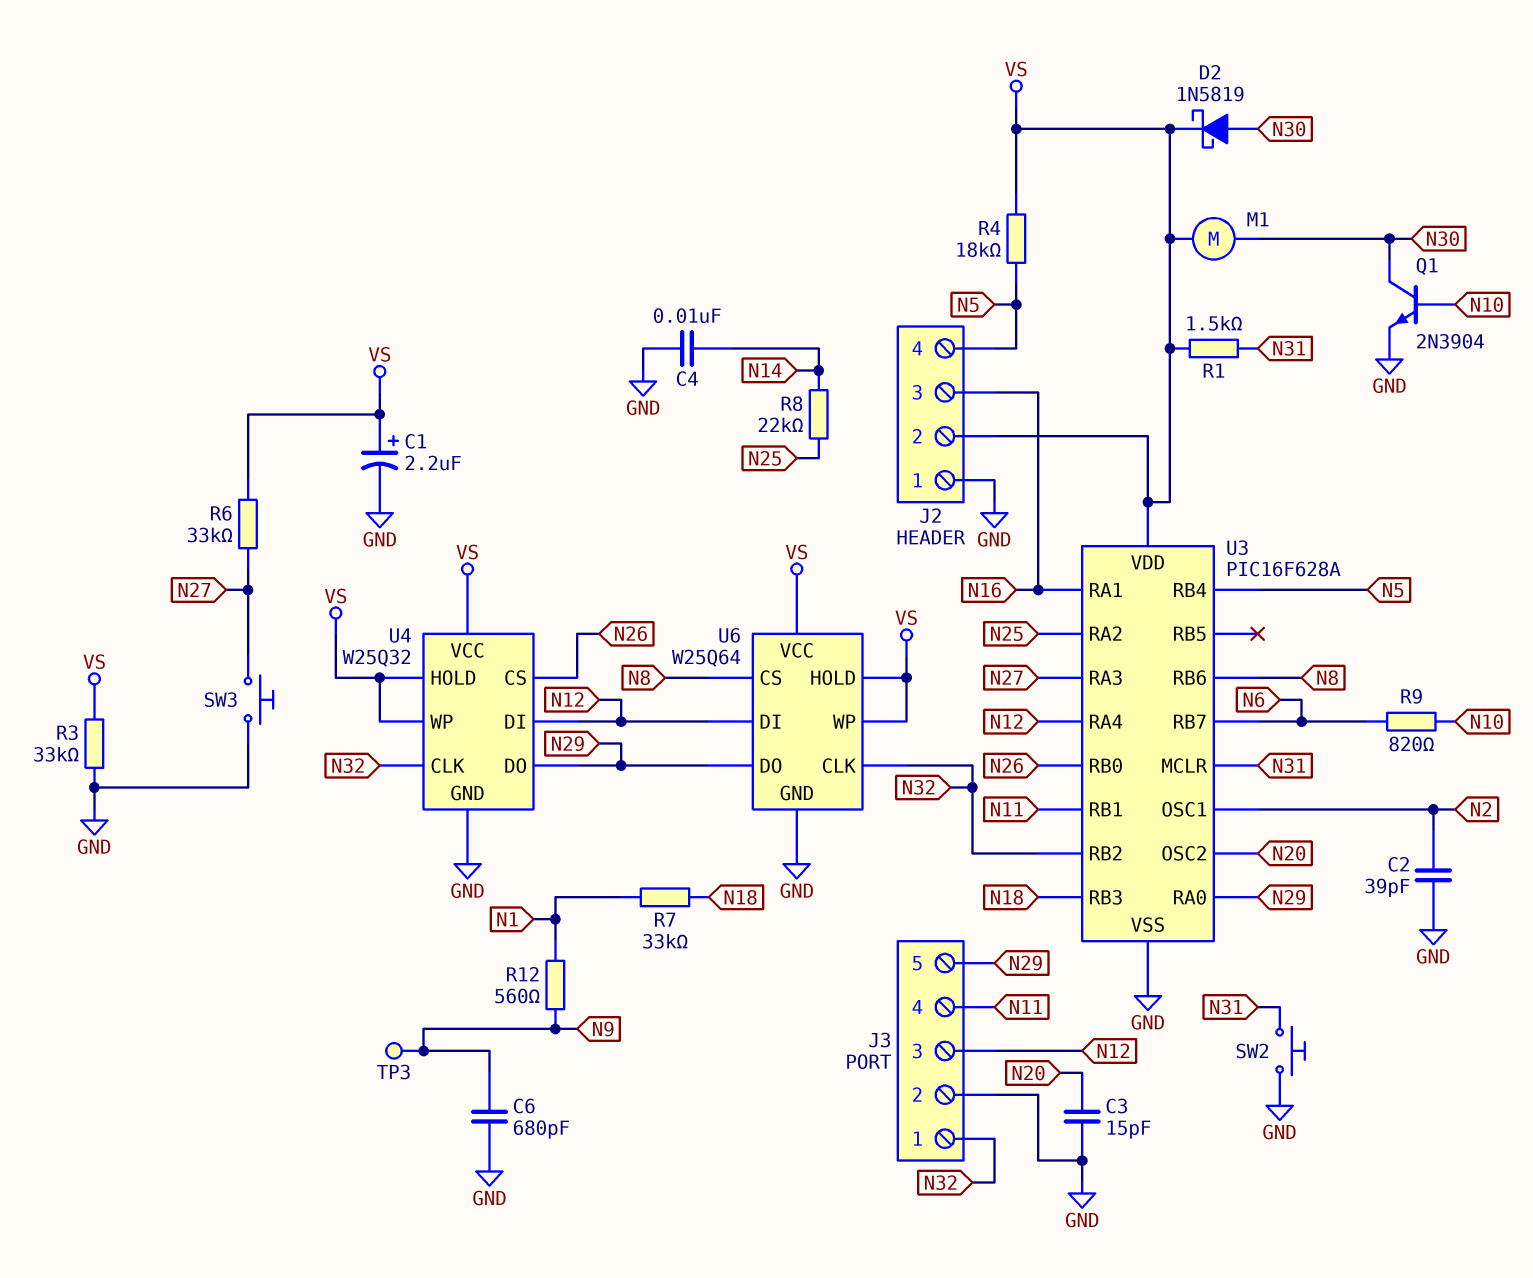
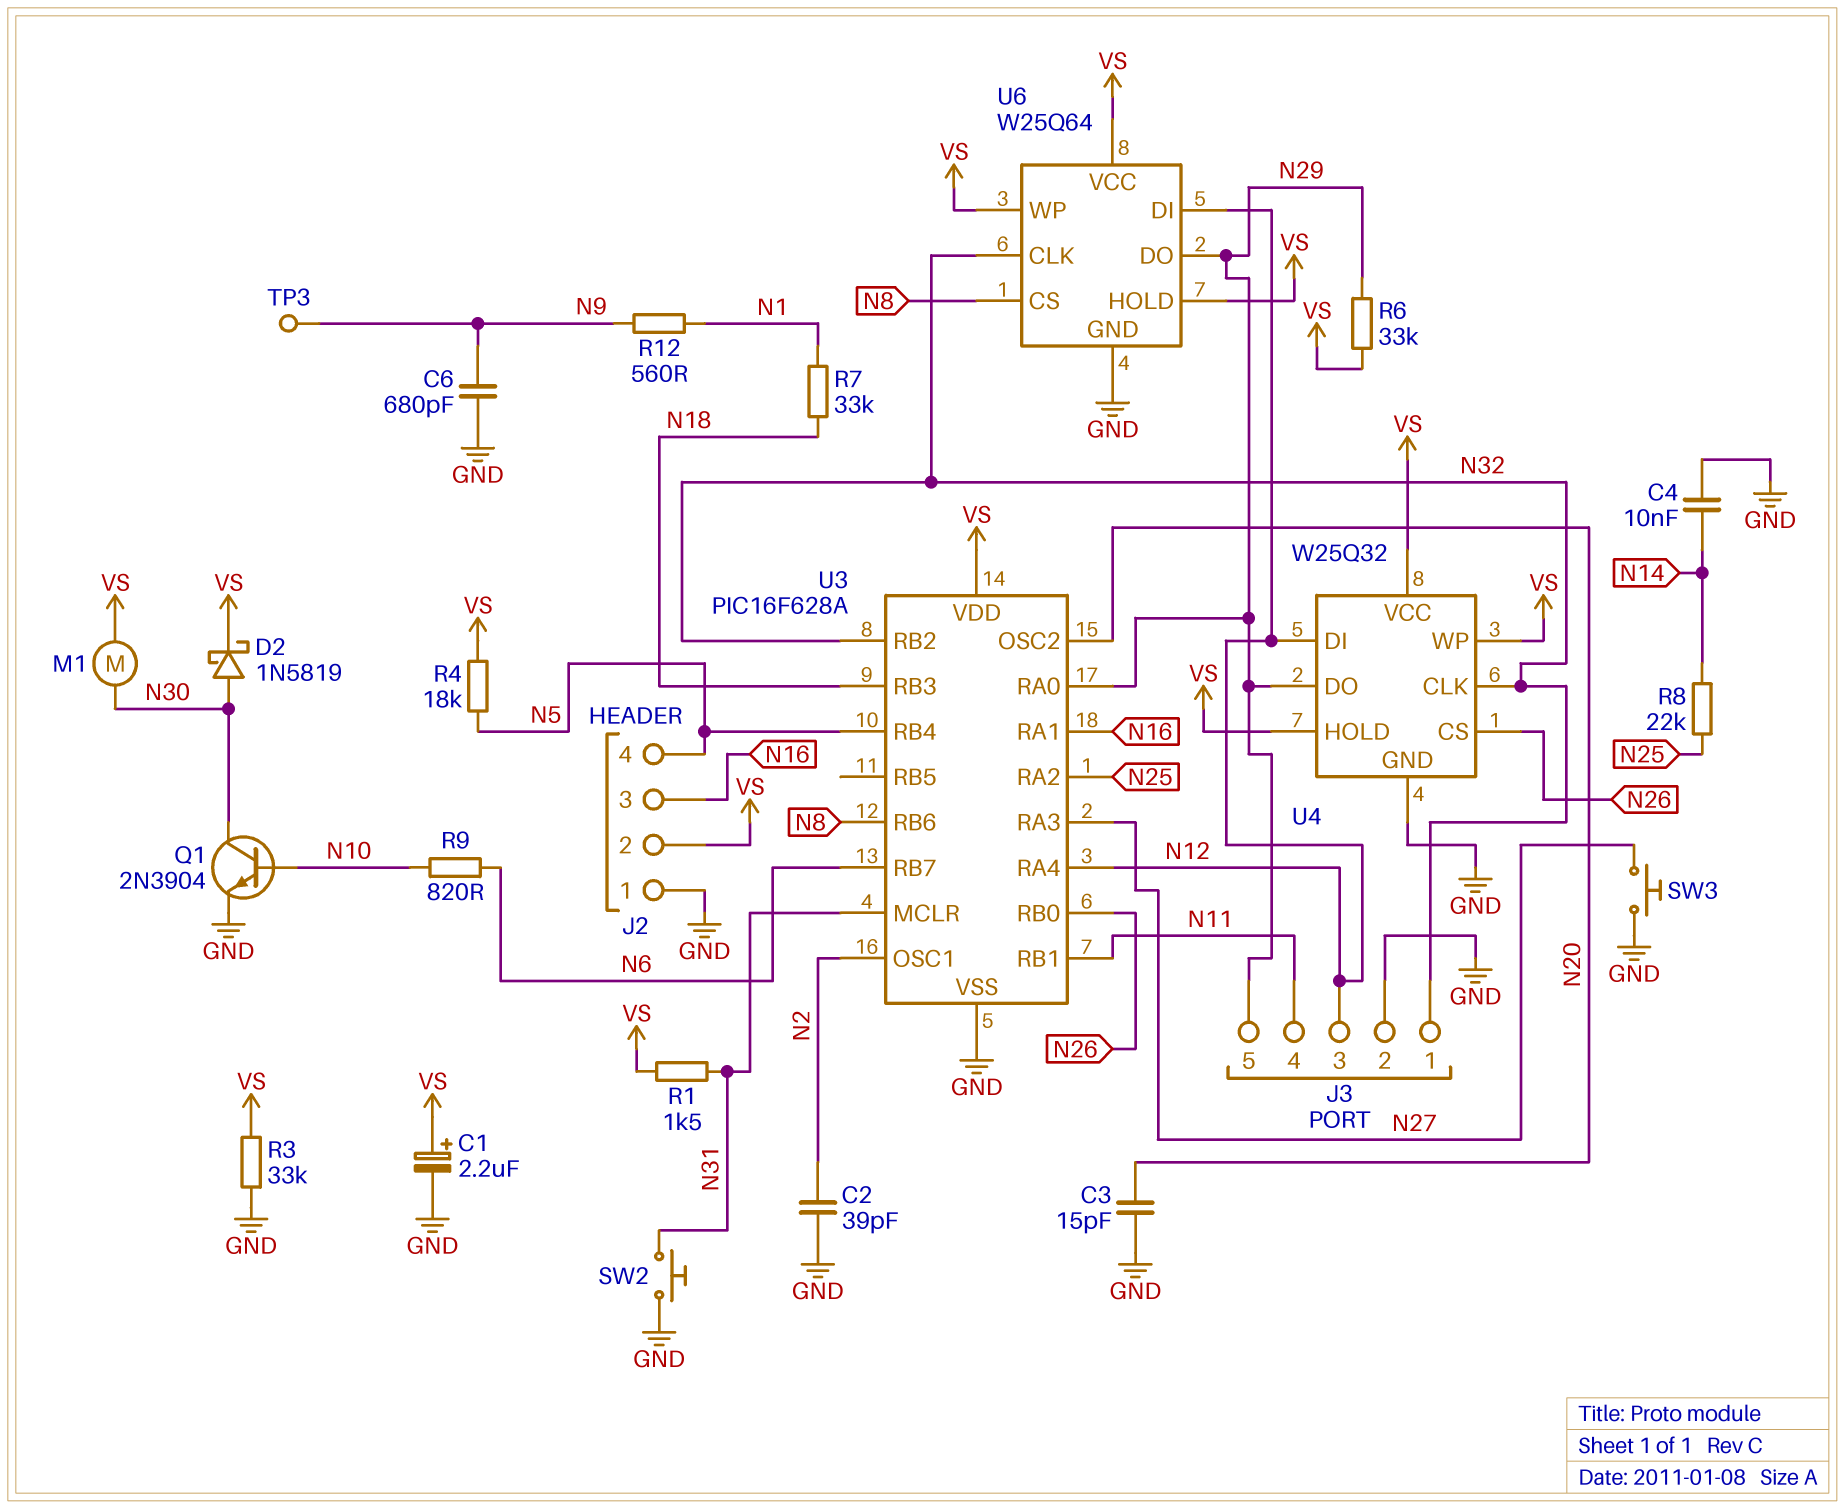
R6: 33k (N27, VS) -> 33k (N29, VS)

